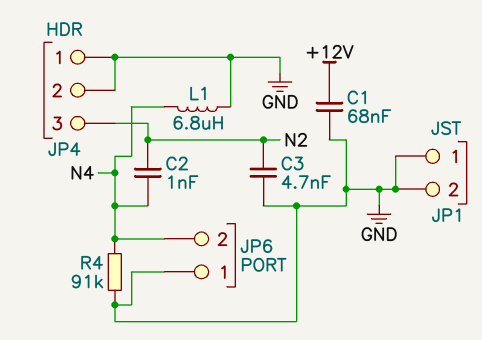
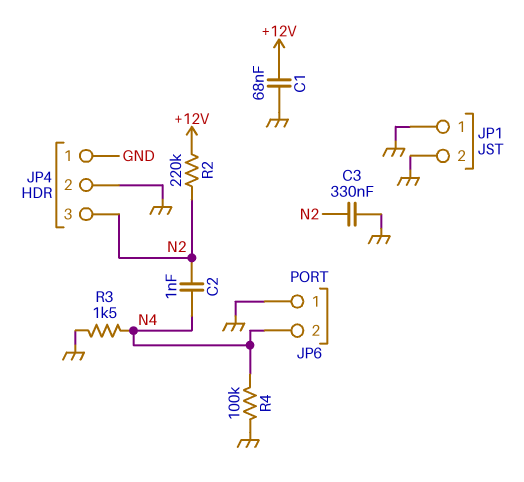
C3: 4.7nF (GND, N2) -> 330nF (GND, N2)
L1: 6.8uH (GND, N4) -> none
R2: none -> 220k (+12V, N2)
R3: none -> 1.5k (GND, N4)
R4: 91k (GND, N4) -> 100k (GND, N4)

